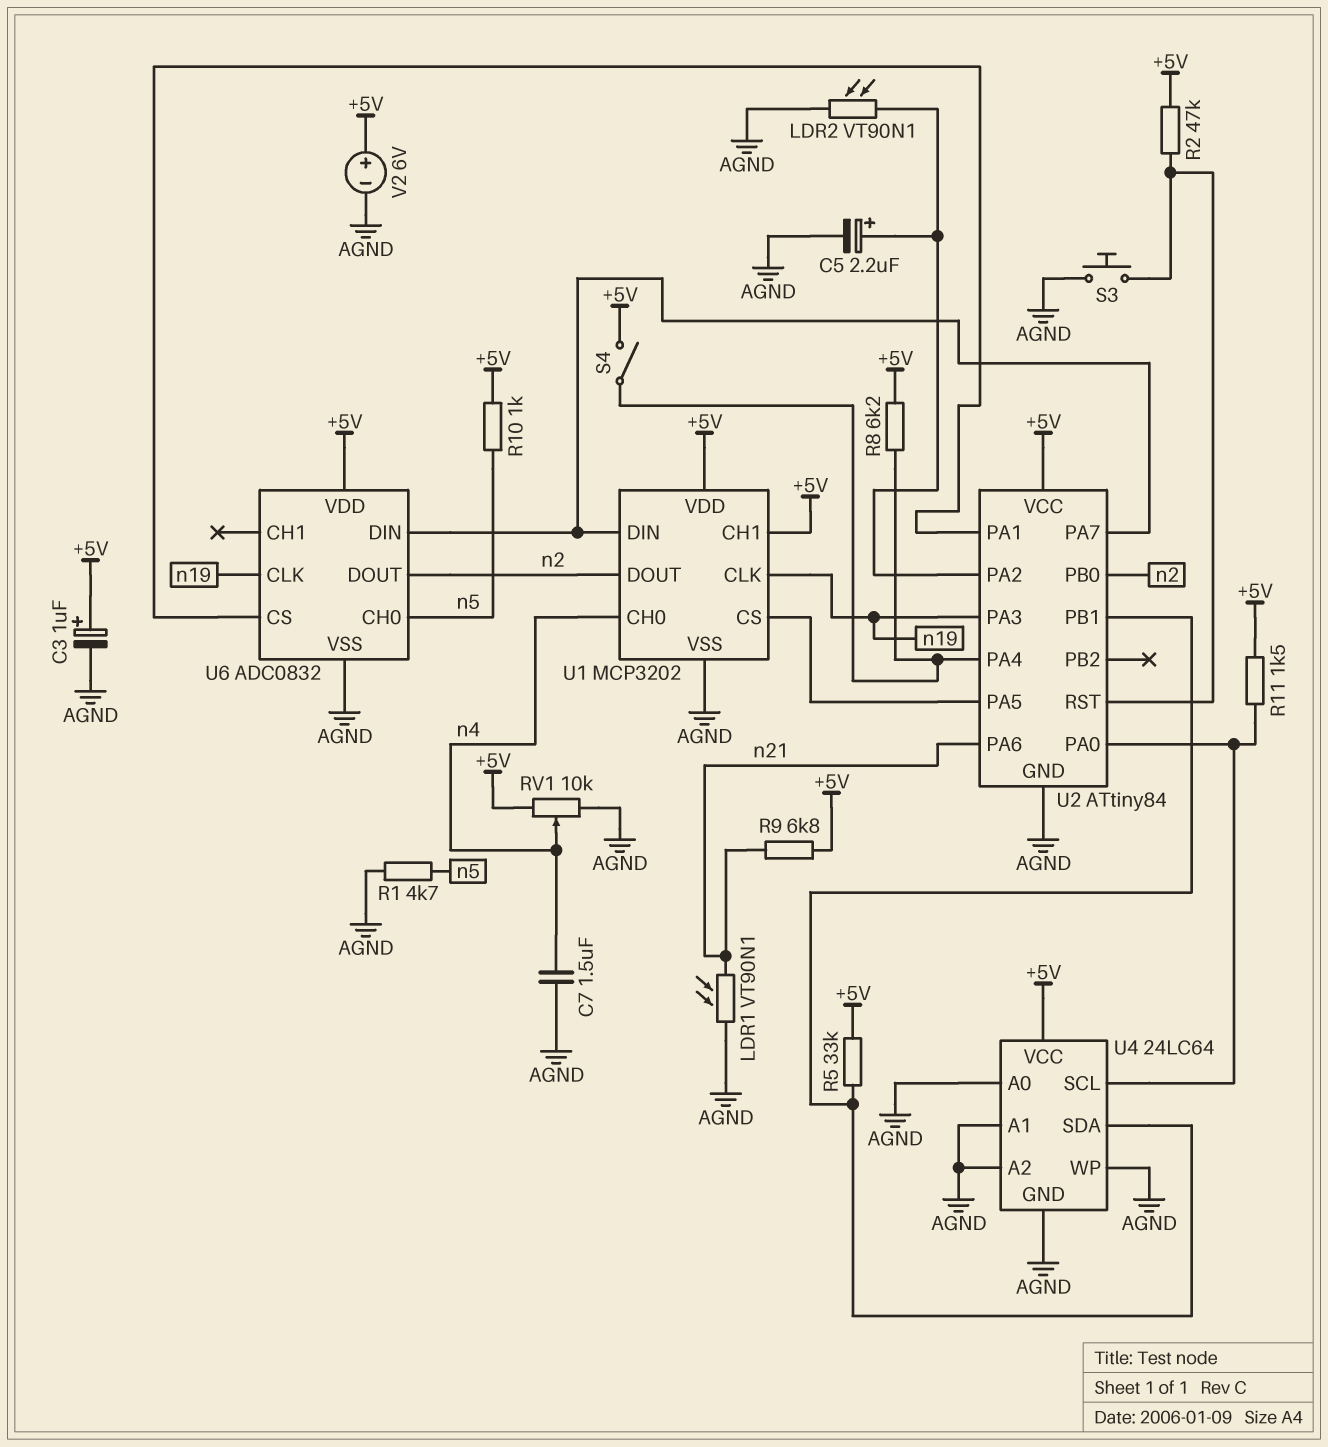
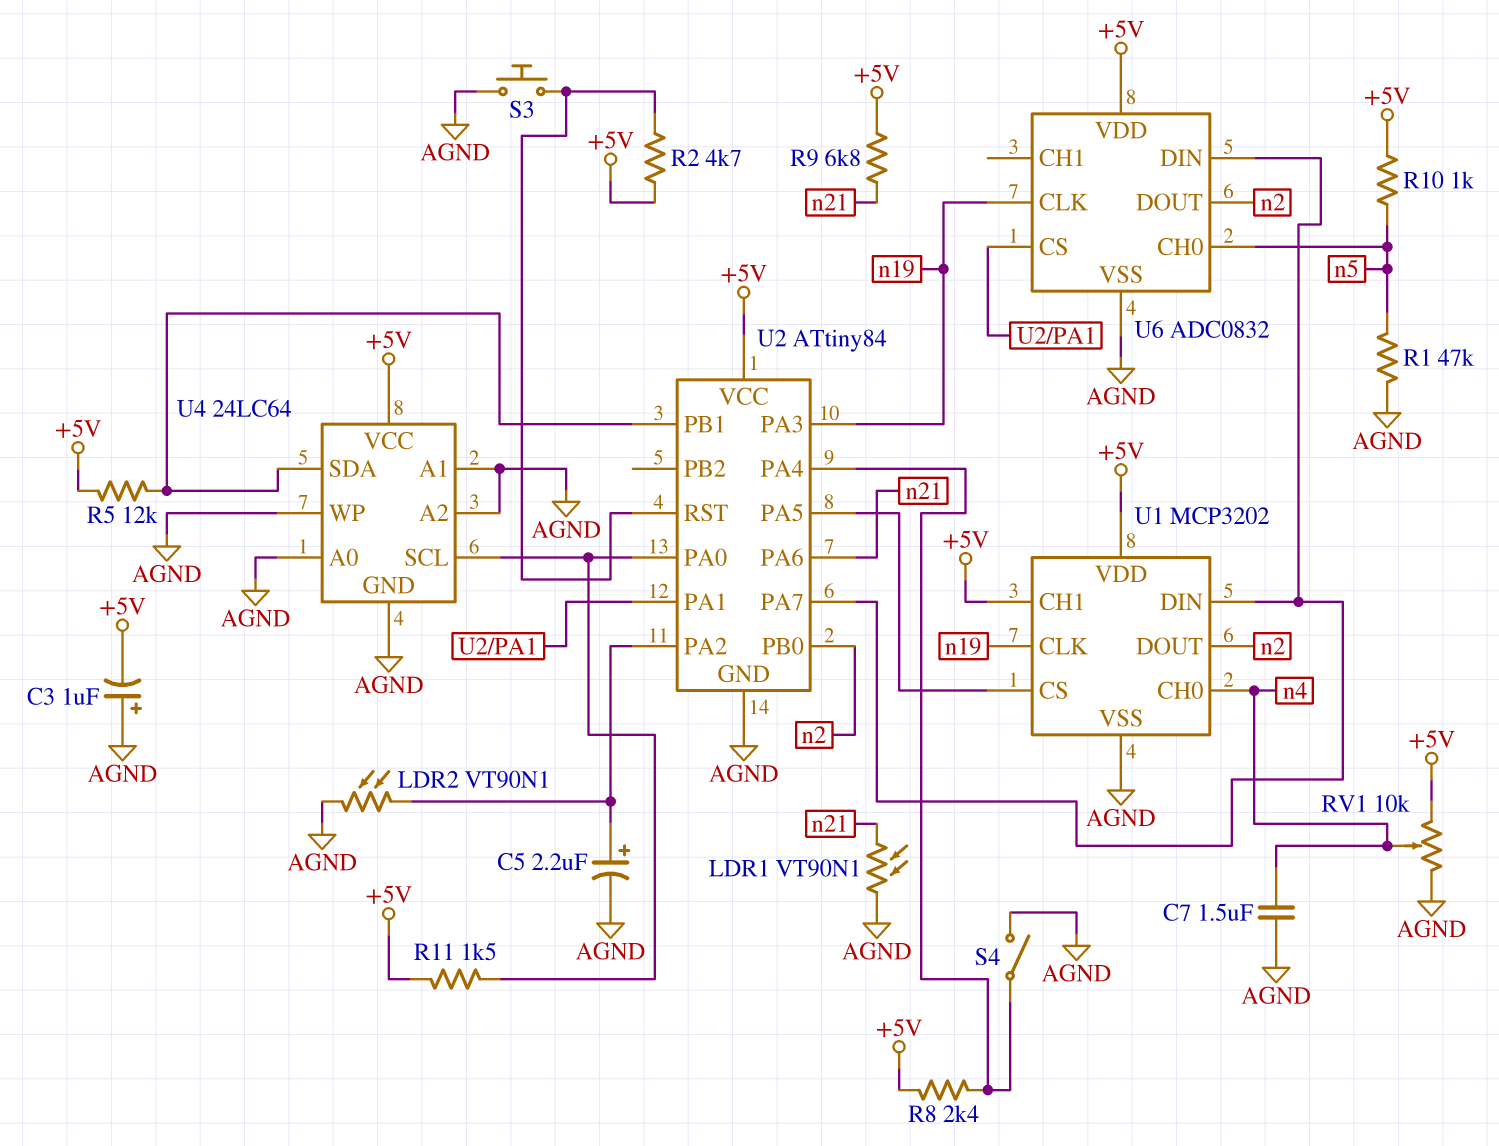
C3: 1uF (plus +5V, minus AGND) -> 1uF (plus AGND, minus +5V)
R1: 4.7k (AGND, n5) -> 47k (AGND, n5)
R2: 47k (+5V, U2/RST) -> 4.7k (+5V, U2/RST)
R5: 33k (+5V, U2/PB1) -> 12k (+5V, U2/PB1)
R8: 6.2k (+5V, U2/PA4) -> 2.4k (+5V, U2/PA4)
S4: switch (+5V, U2/PA4) -> switch (AGND, U2/PA4)
V2: 6V (plus +5V, minus AGND) -> none

